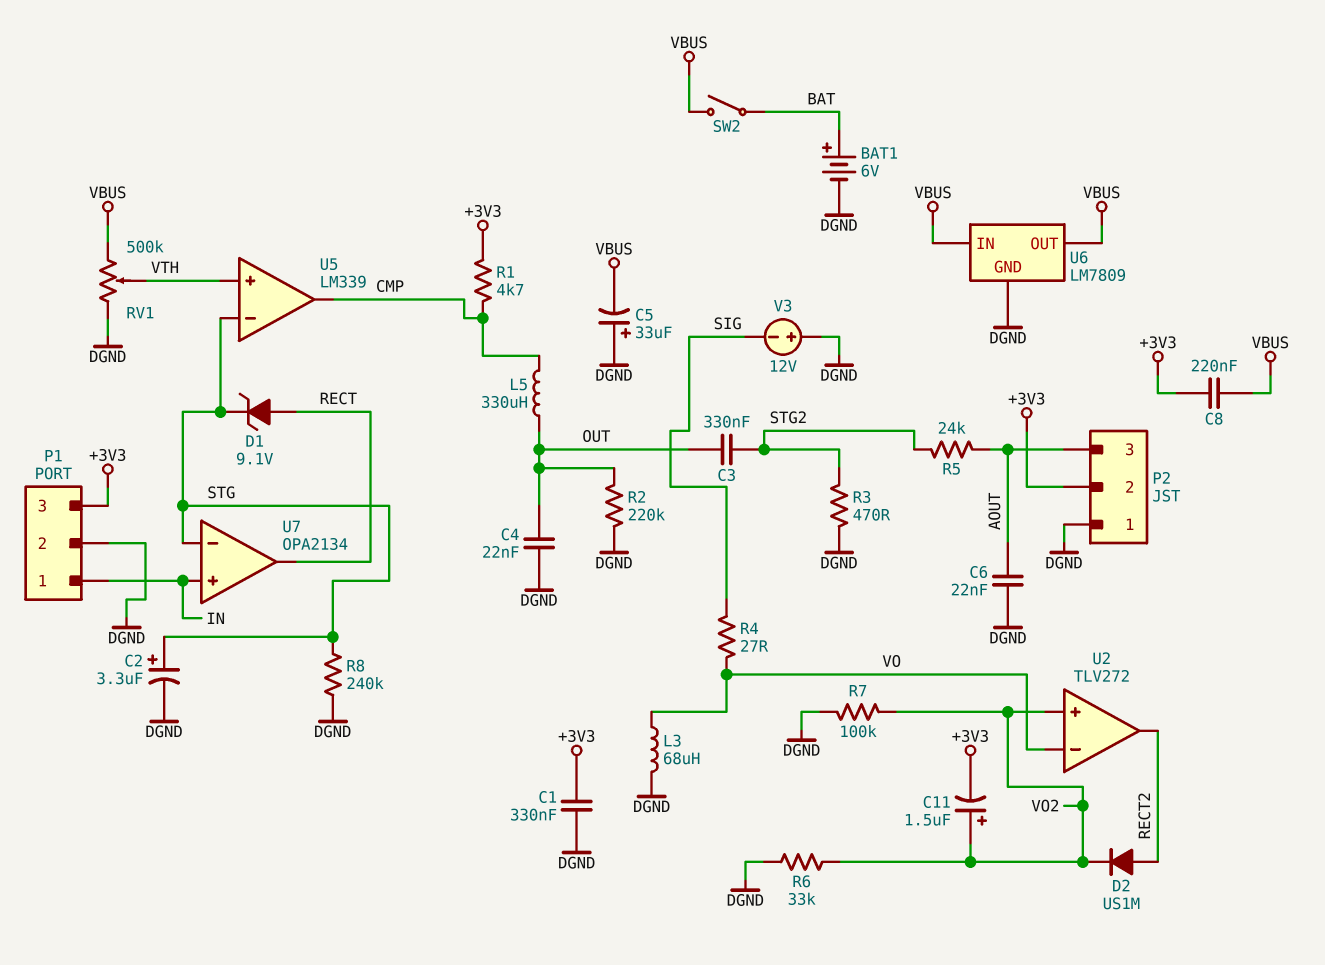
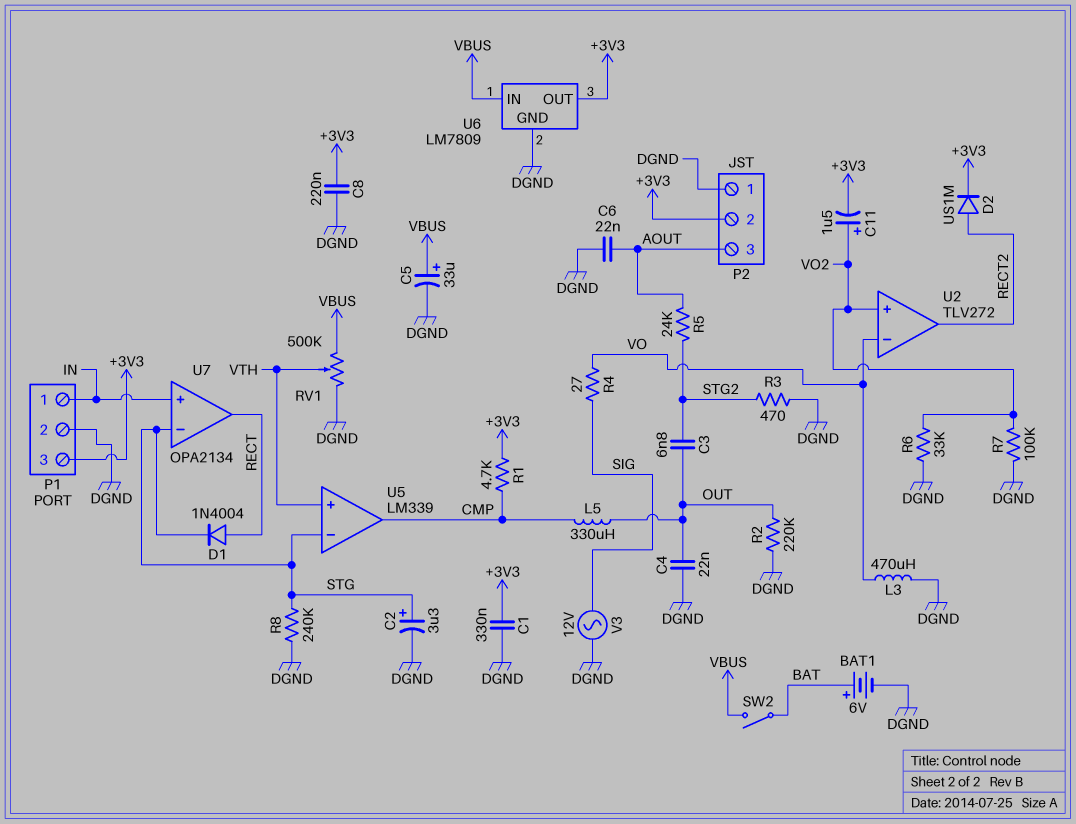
C3: 330nF (OUT, STG2) -> 6.8nF (OUT, STG2)
C5: 33uF (plus DGND, minus VBUS) -> 33uF (plus VBUS, minus DGND)
C8: 220nF (+3V3, VBUS) -> 220nF (+3V3, DGND)
D1: zener 9.1V (A RECT, K STG) -> diode 1N4004 (A RECT, K STG)
D2: diode US1M (A RECT2, K VO2) -> diode US1M (A RECT2, K +3V3)
L3: 68uH (DGND, VO) -> 470uH (DGND, VO)
U6 pin OUT: VBUS -> +3V3
V3: 12V (plus DGND, minus SIG) -> AC 12V (DGND, SIG)

